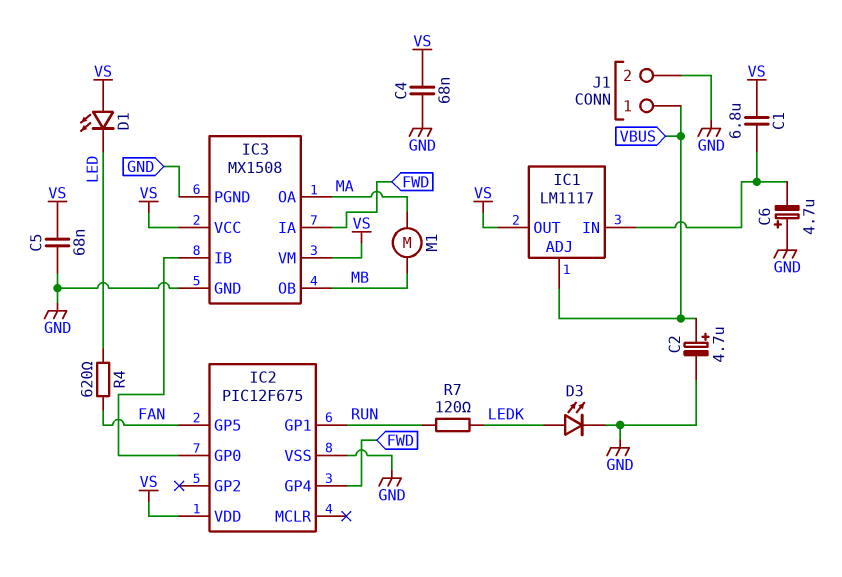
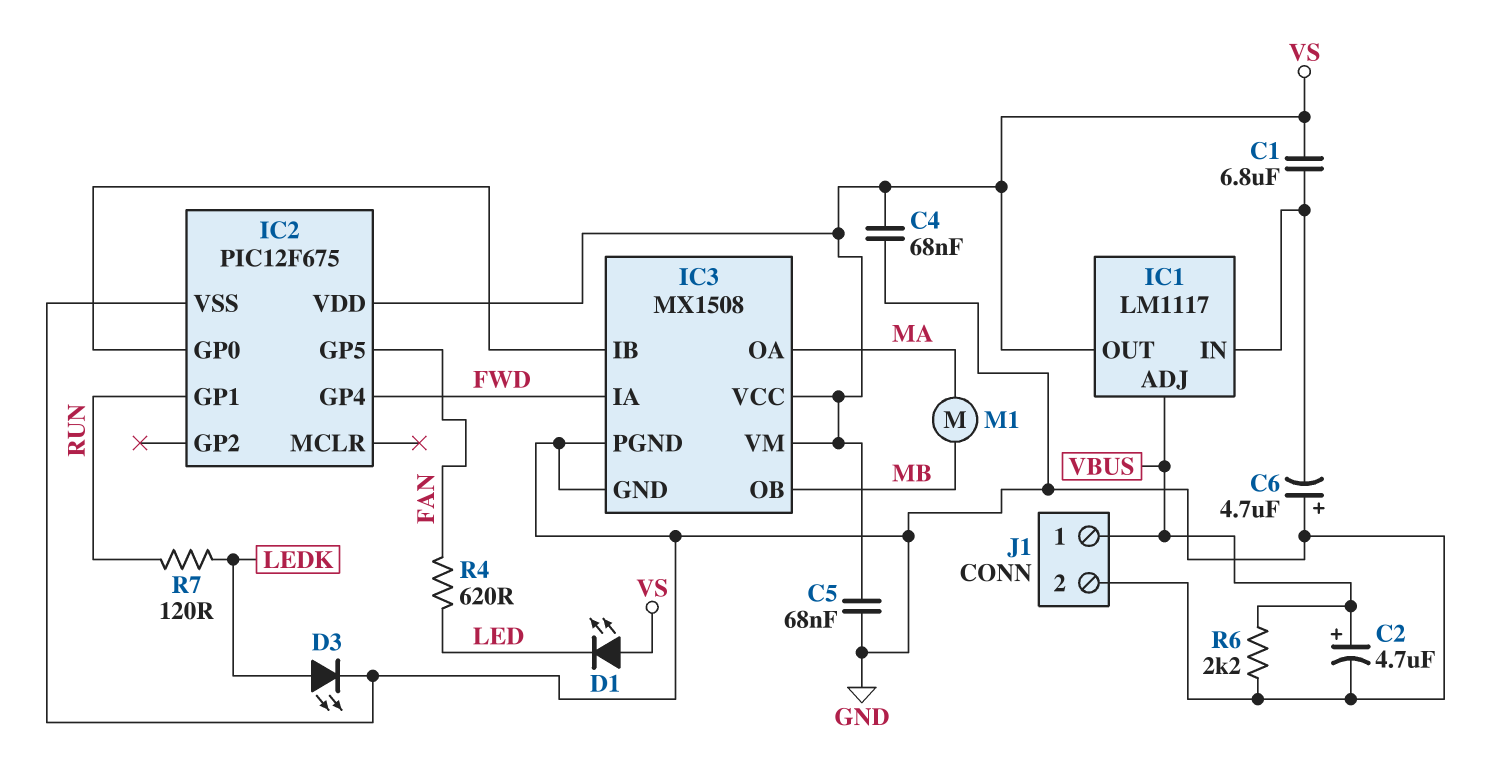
R6: none -> 2.2k (GND, VBUS)

